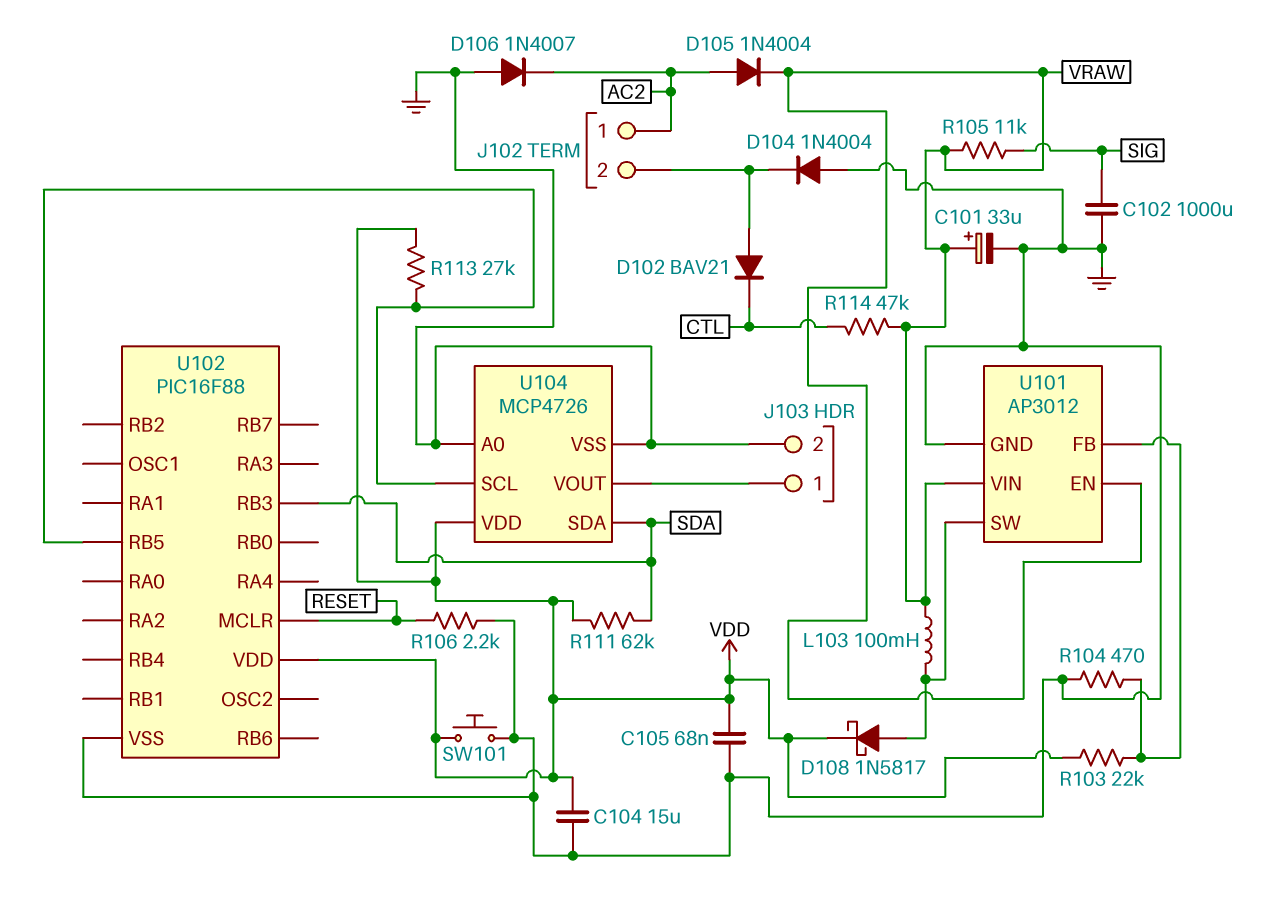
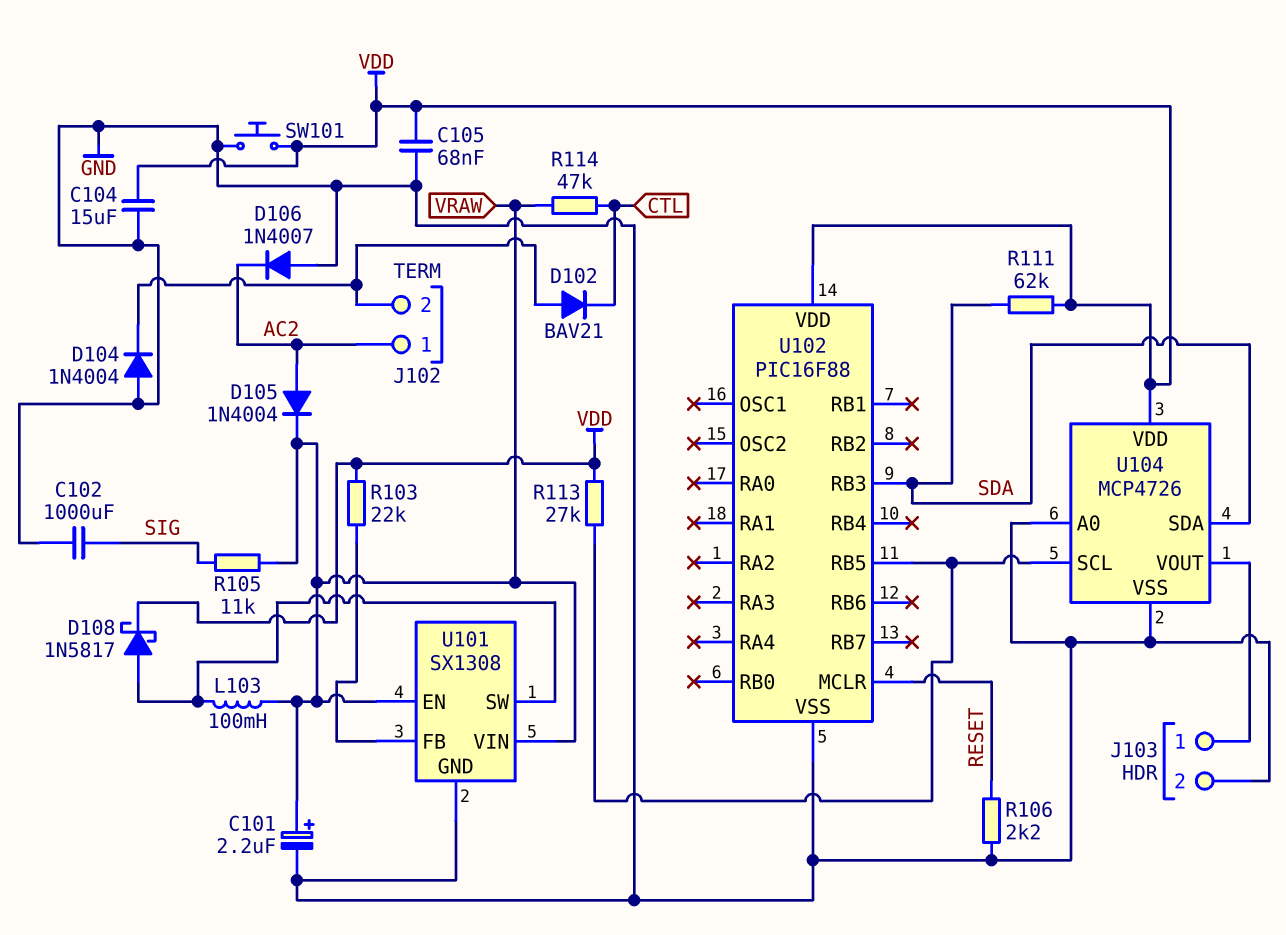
C101: 33uF (plus VRAW, minus GND) -> 2.2uF (plus VRAW, minus GND)
R104: 470 (GND, U101/FB) -> none
U101: AP3012 -> SX1308

